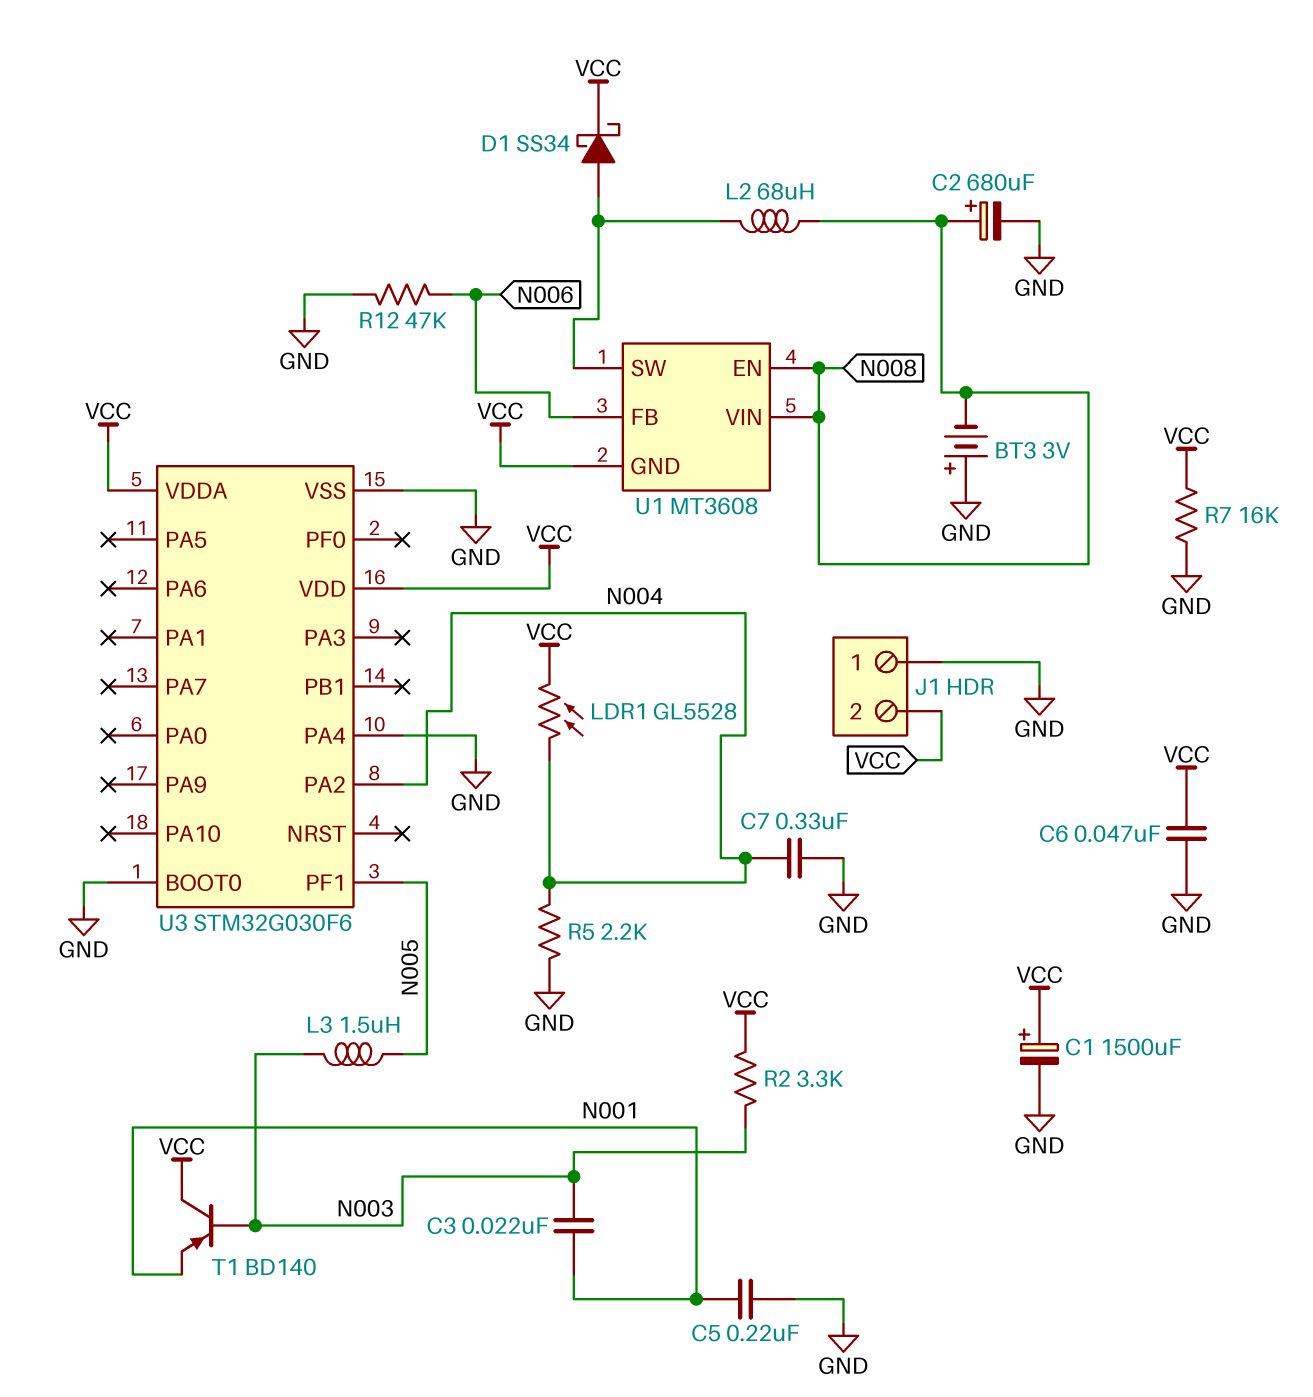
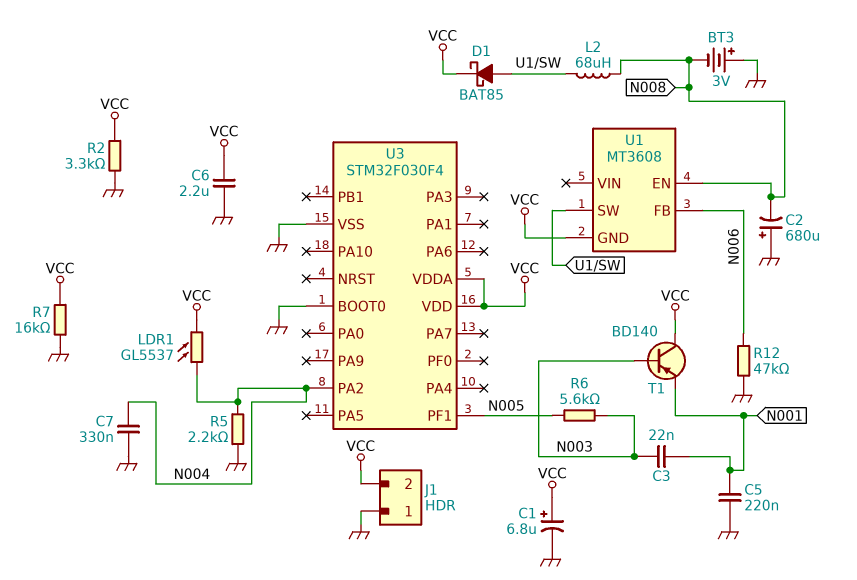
C1: 1500uF (plus VCC, minus GND) -> 6.8uF (plus VCC, minus GND)
C2: 680uF (plus N008, minus GND) -> 680uF (plus GND, minus N008)
C6: 47nF (GND, VCC) -> 2.2uF (GND, VCC)
D1: schottky SS34 (A U1/SW, K VCC) -> schottky BAT85 (A U1/SW, K VCC)
L3: 1.5uH (N003, N005) -> none
LDR1: GL5528 (N004, VCC) -> GL5537 (N004, VCC)
R2: 3.3k (N003, VCC) -> 3.3k (GND, VCC)
R6: none -> 5.6k (N003, N005)
U1 pin VIN: N008 -> none
U3: STM32G030F6 -> STM32F030F4
U3 pin PA4: GND -> none

